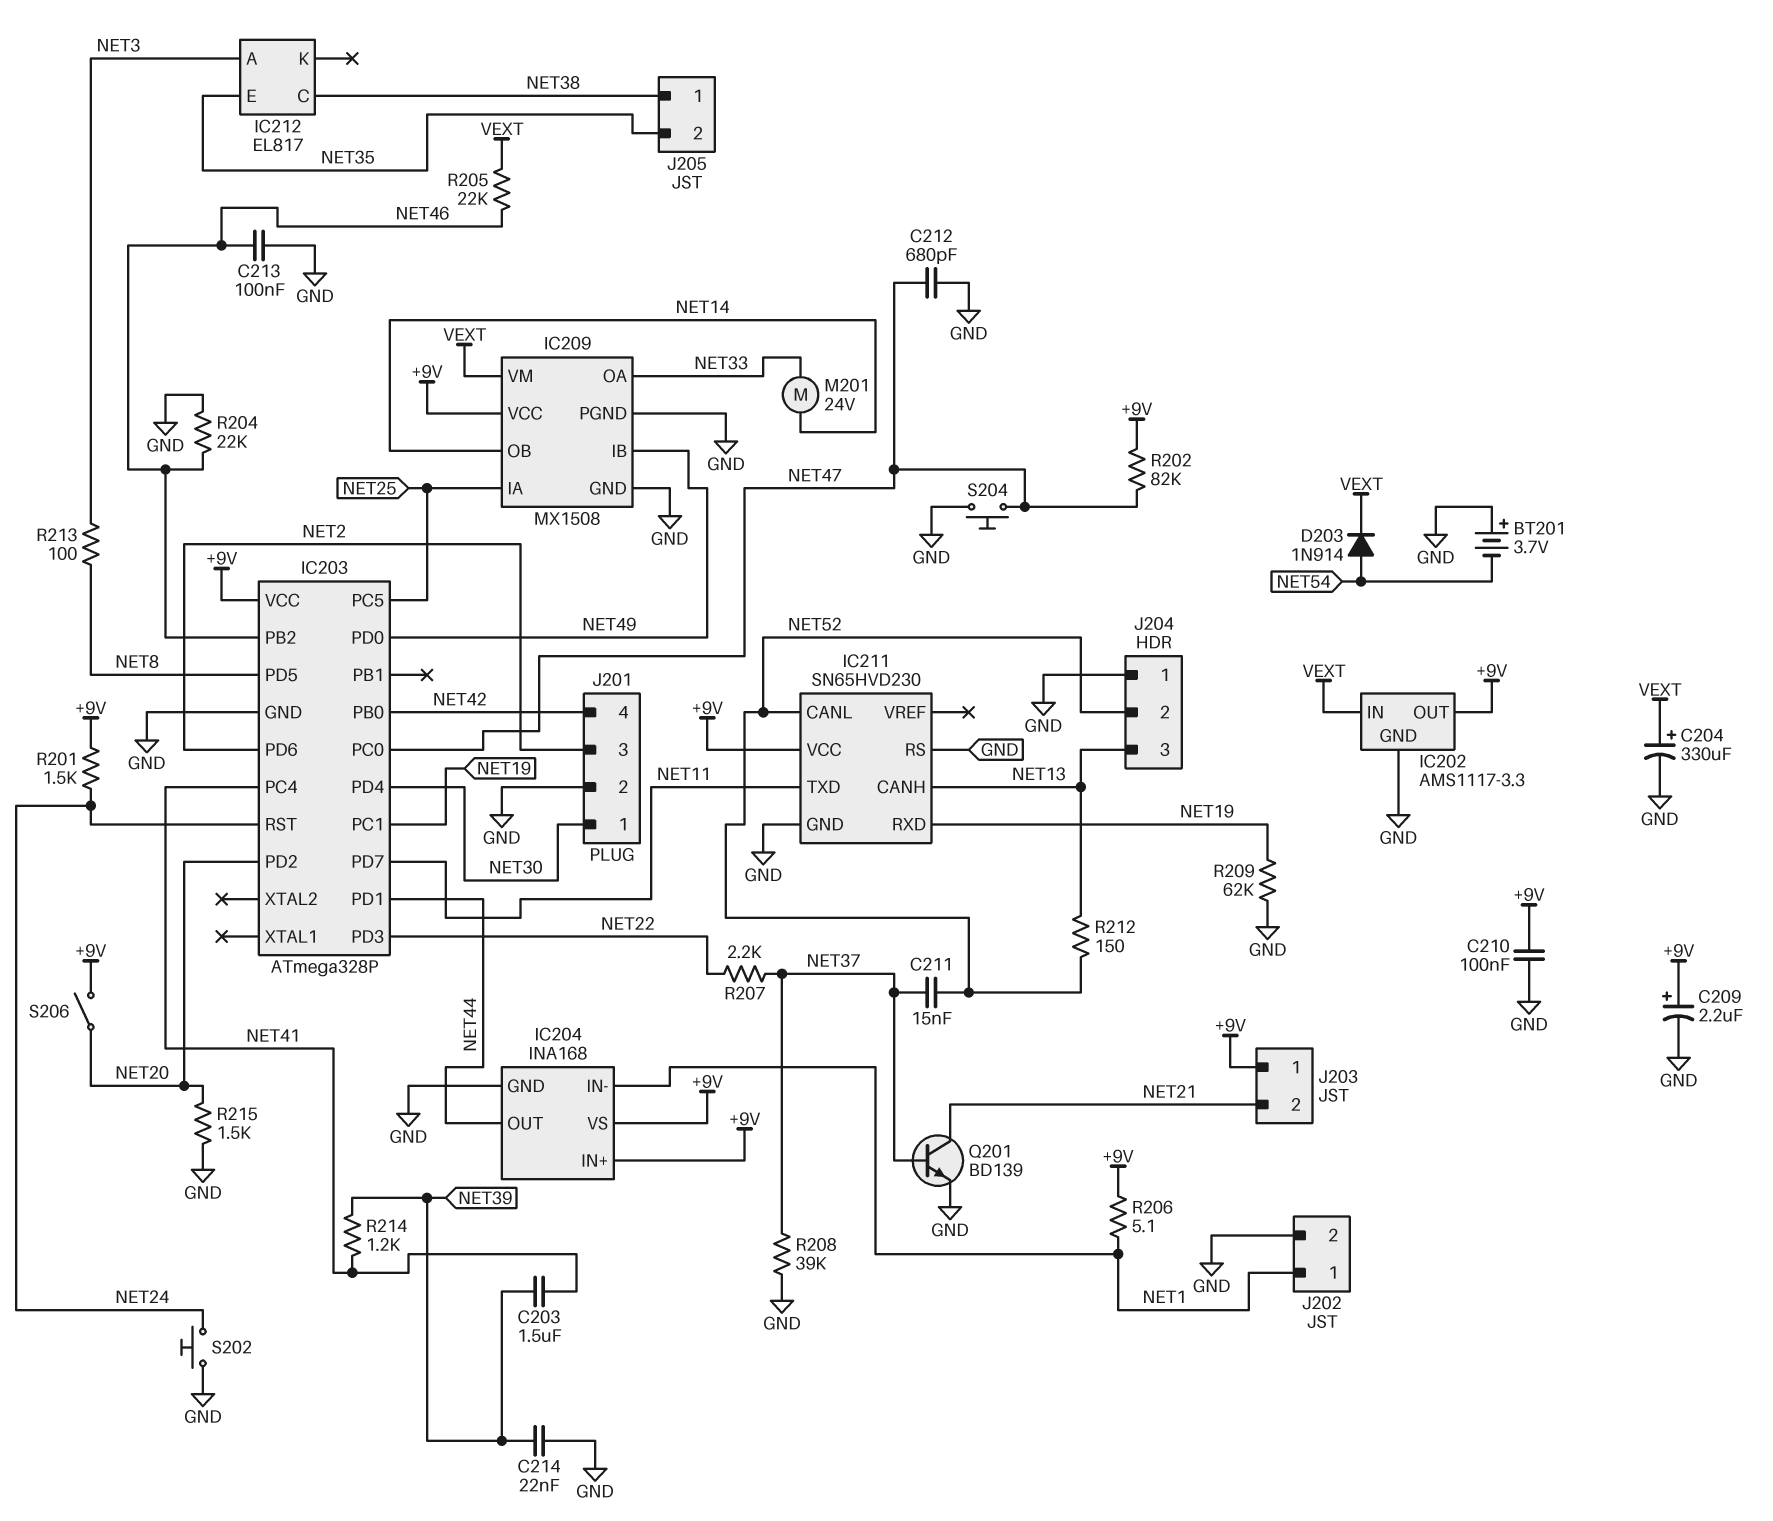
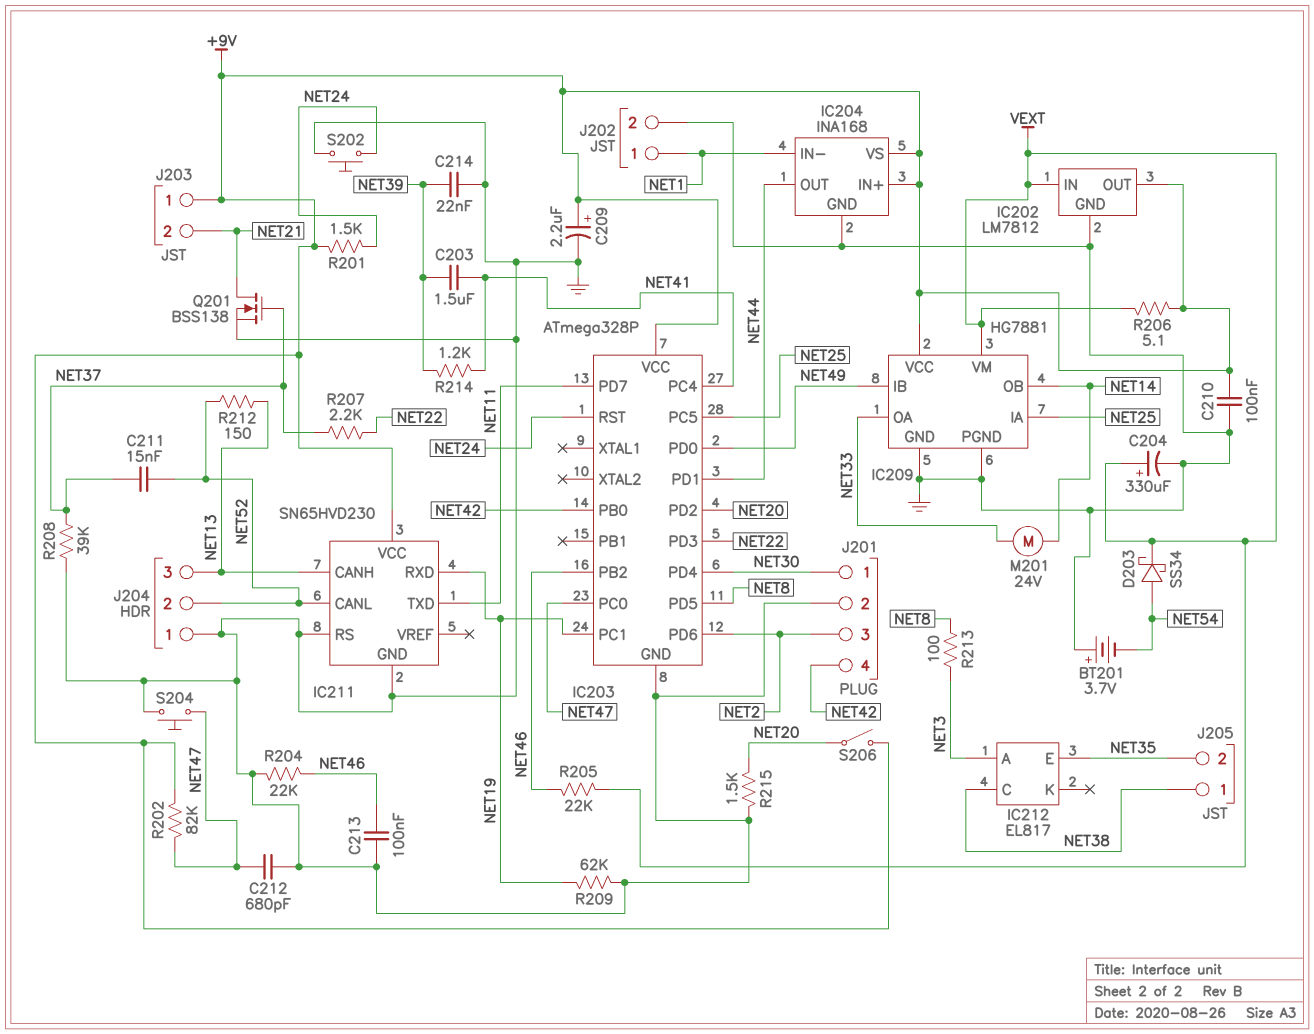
D203: diode 1N914 (A NET54, K VEXT) -> schottky SS34 (A NET54, K VEXT)
IC202: AMS1117-3.3 -> LM7812
IC209: MX1508 -> HG7881
Q201: NPN BD139 (B NET37, C NET21, E GND) -> NMOS BSS138 (G NET37, D NET21, S GND)
R206: 5.1 (+9V, NET1) -> 5.1 (+9V, VEXT)

